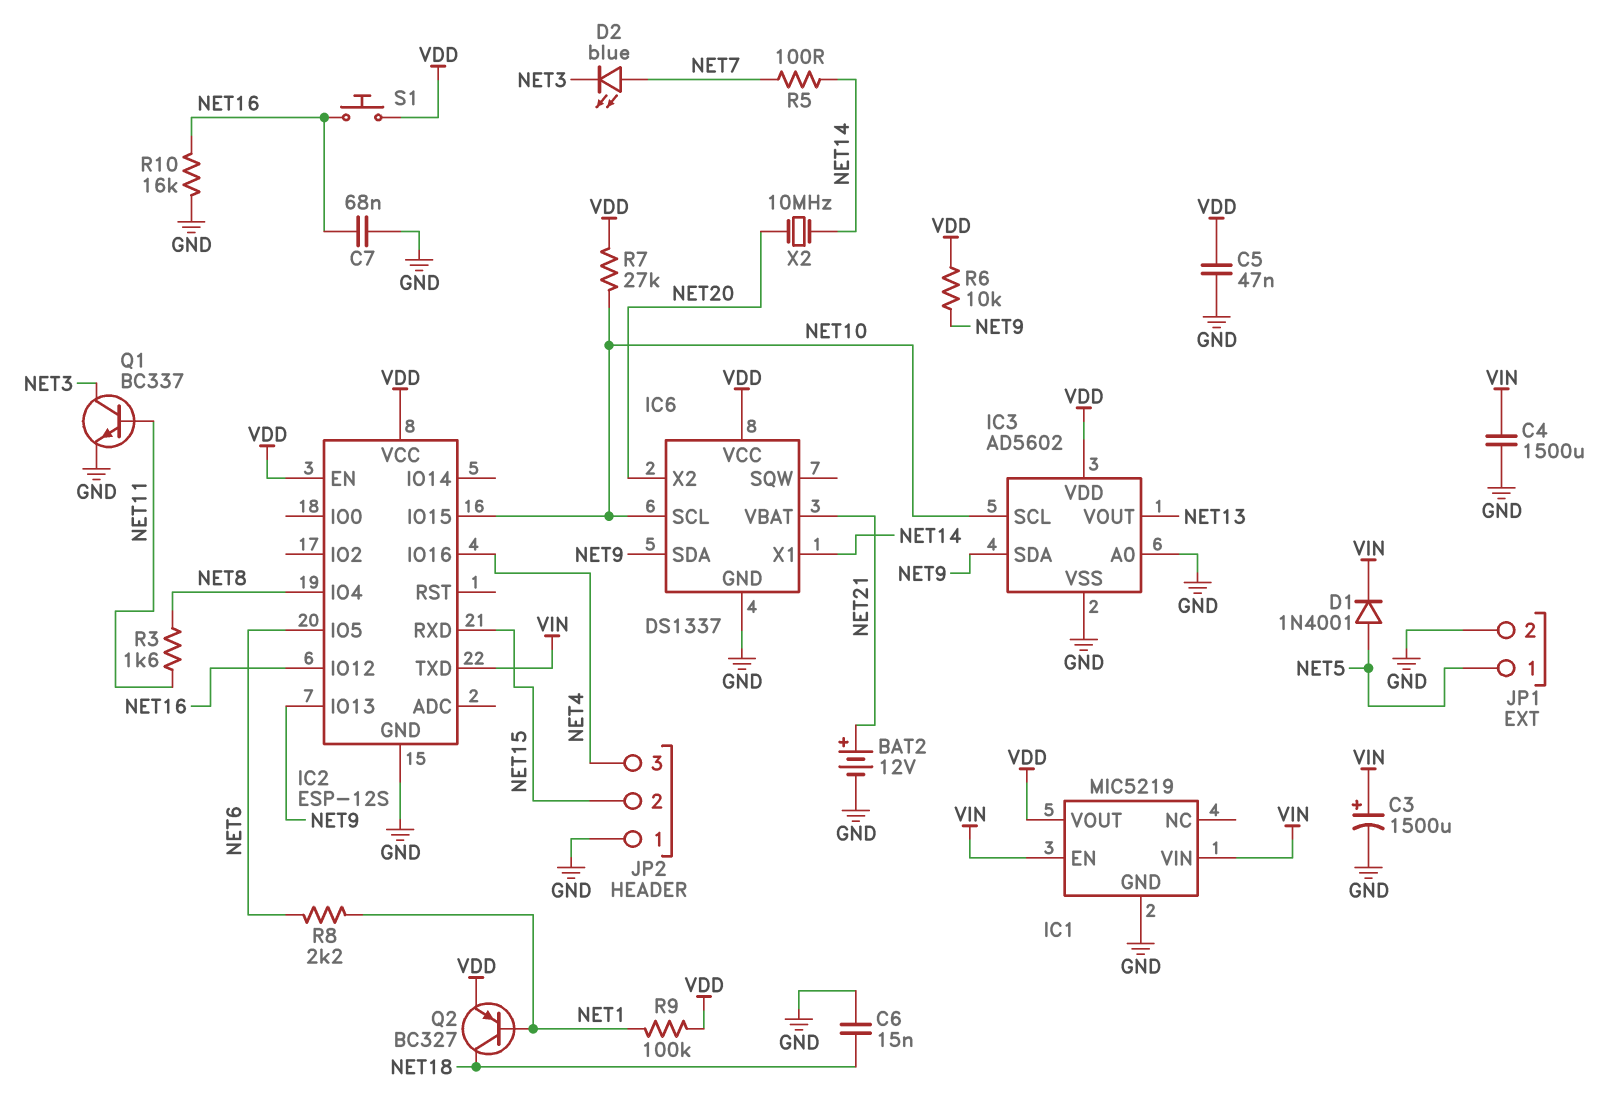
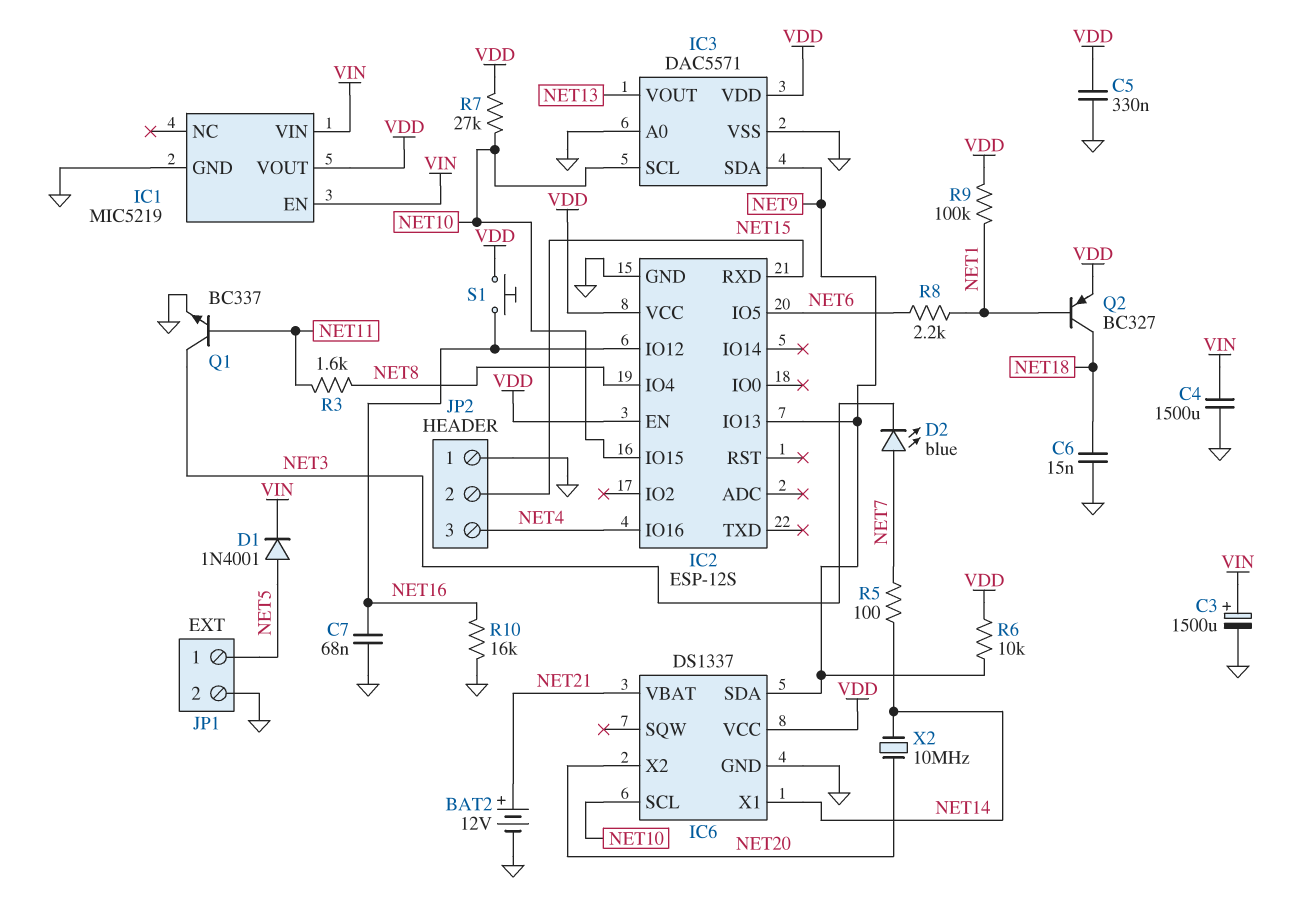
C5: 47nF (GND, VDD) -> 330nF (GND, VDD)
IC2 pin TXD: VIN -> none
IC3: AD5602 -> DAC5571

